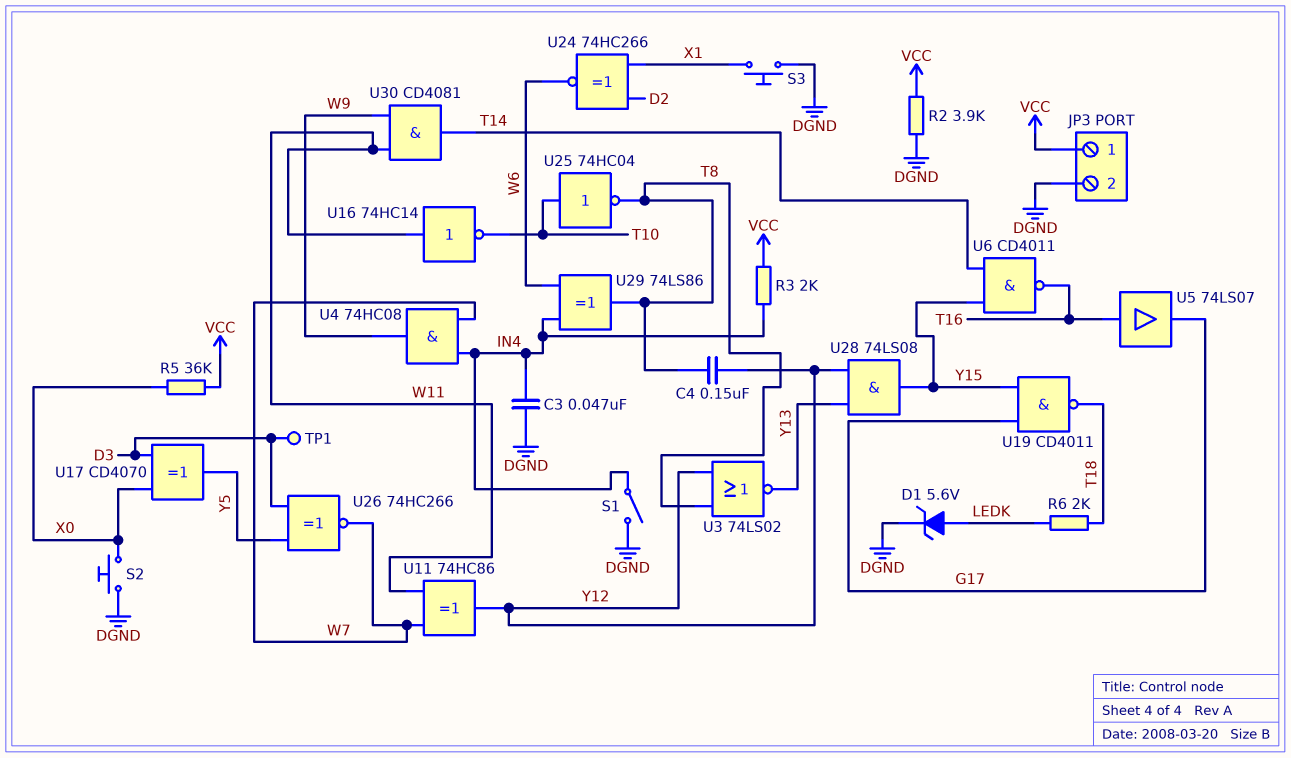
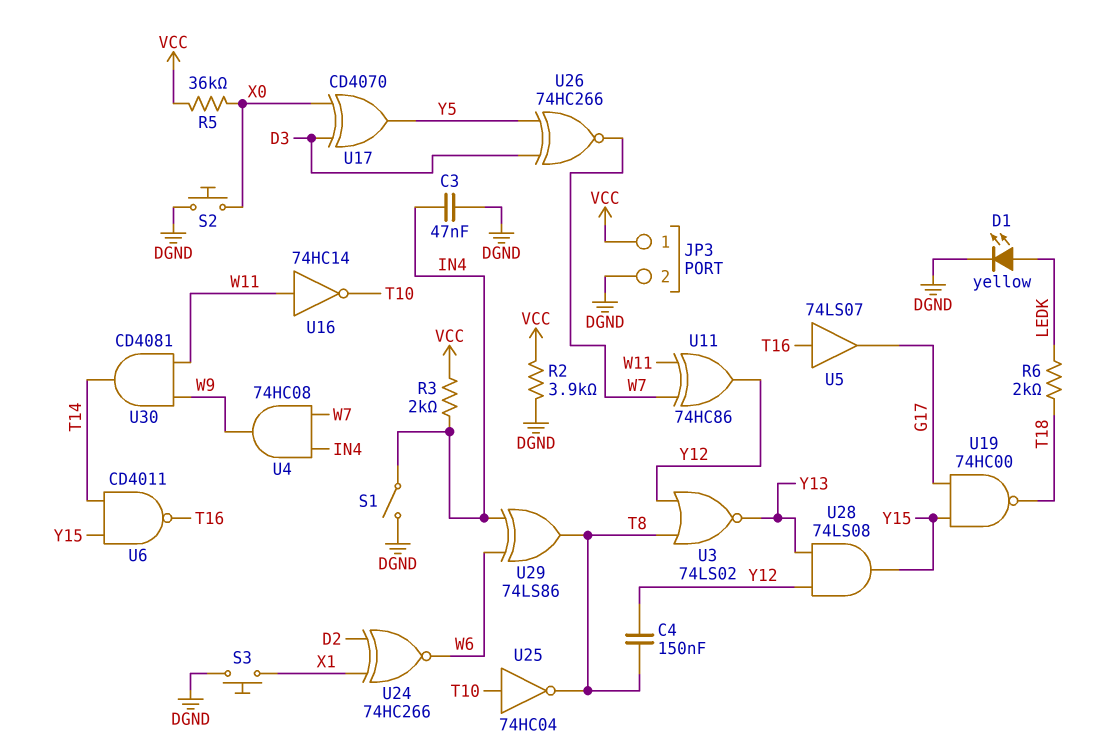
D1: zener 5.6V (A LEDK, K DGND) -> LED yellow (A LEDK, K DGND)
TP1: test point (D3) -> none
U19: NAND CD4011 (in G17, in Y15, out T18) -> NAND 74HC00 (in G17, in Y15, out T18)

